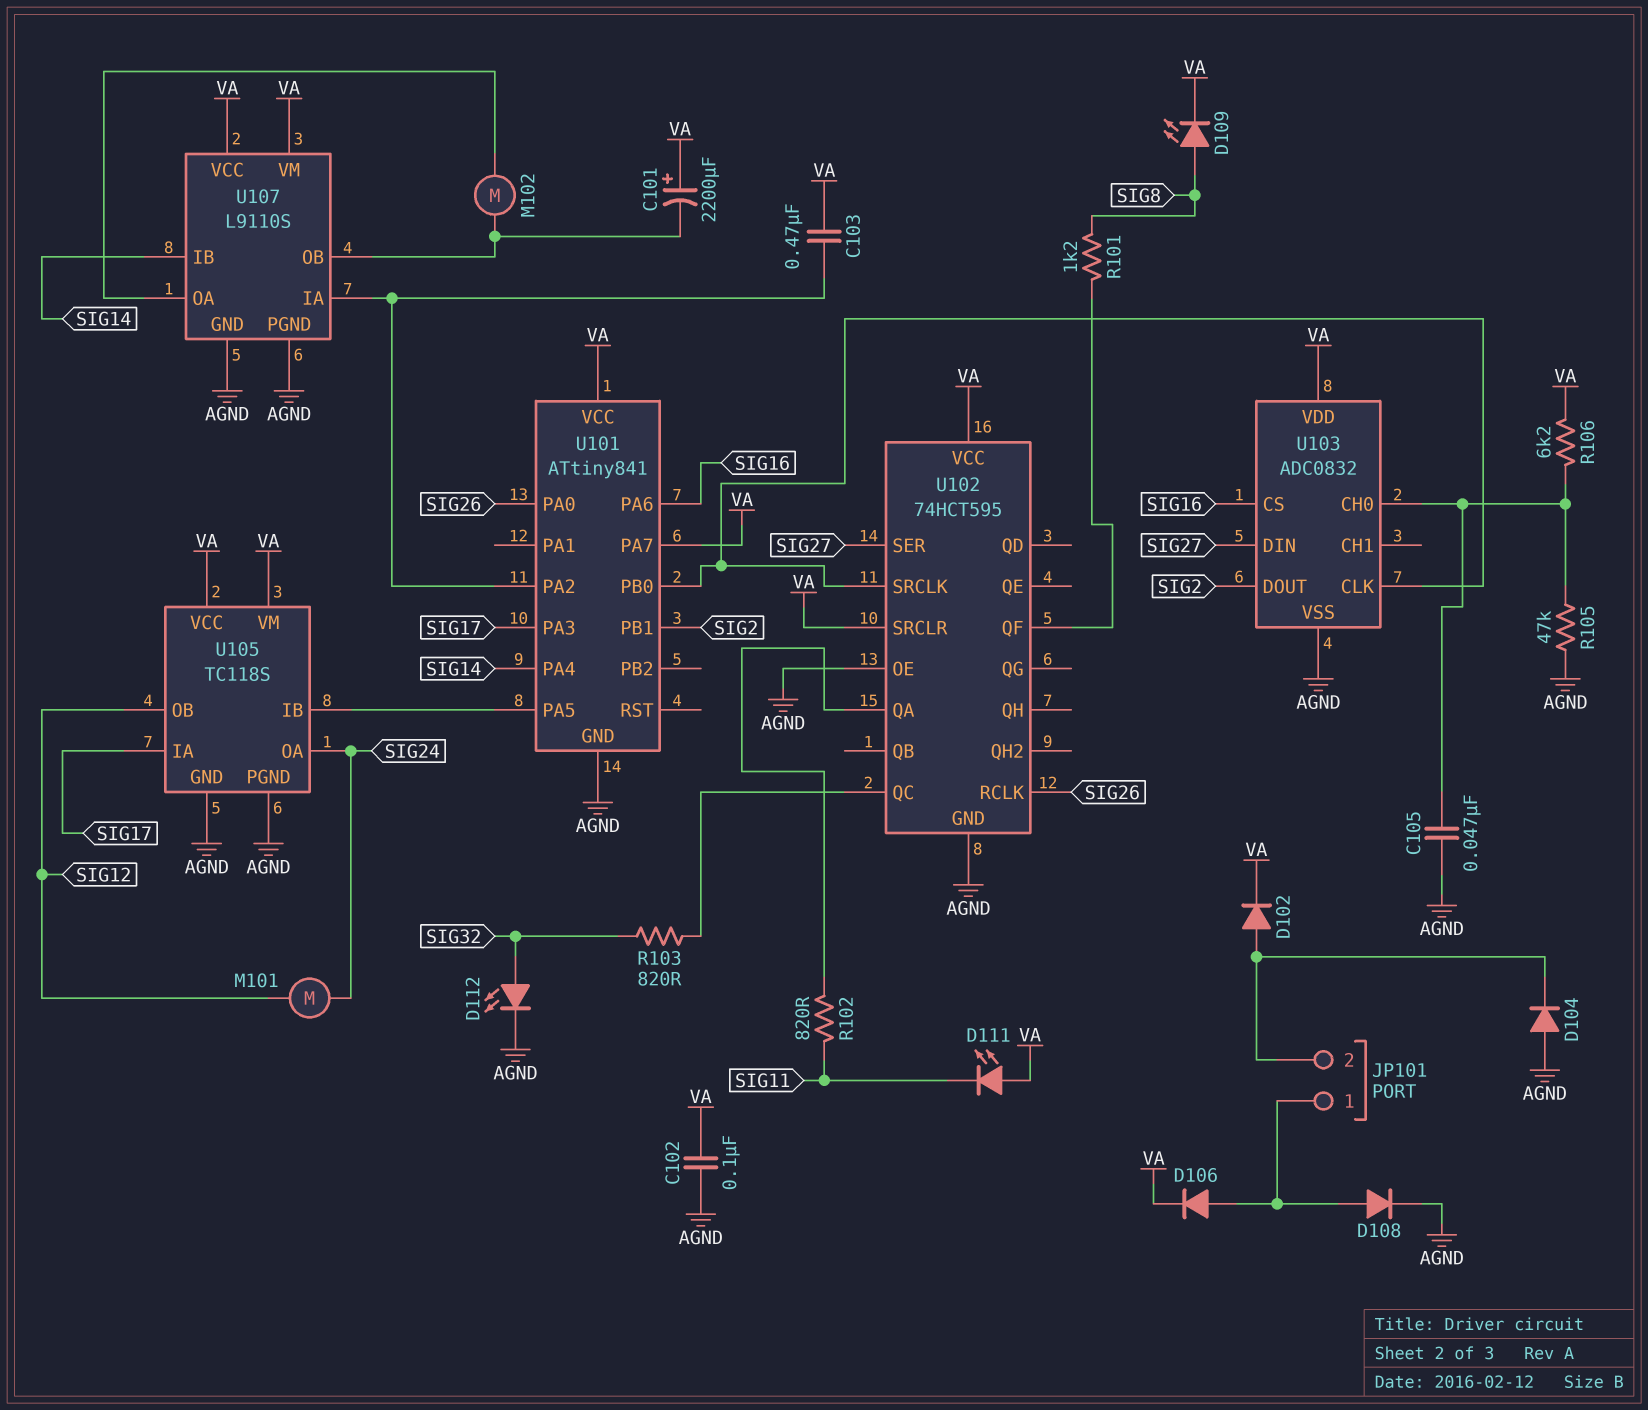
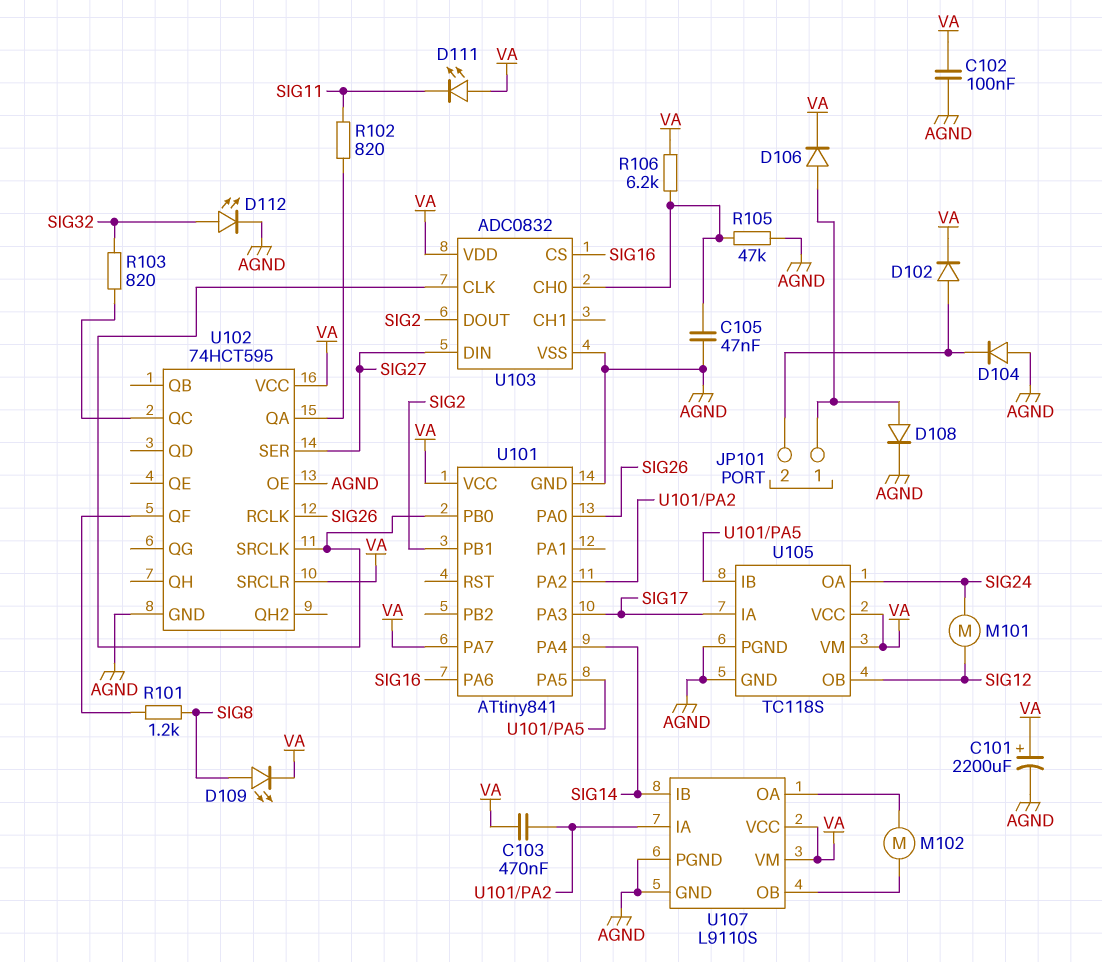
C101: 2200uF (plus VA, minus U107/OB) -> 2200uF (plus VA, minus AGND)

